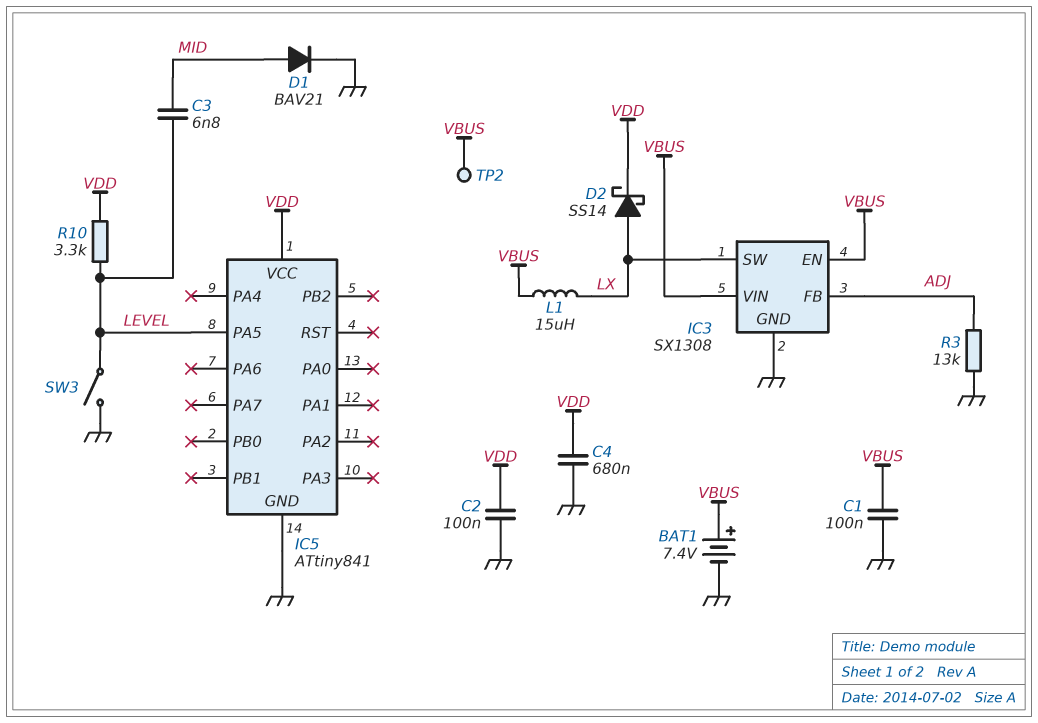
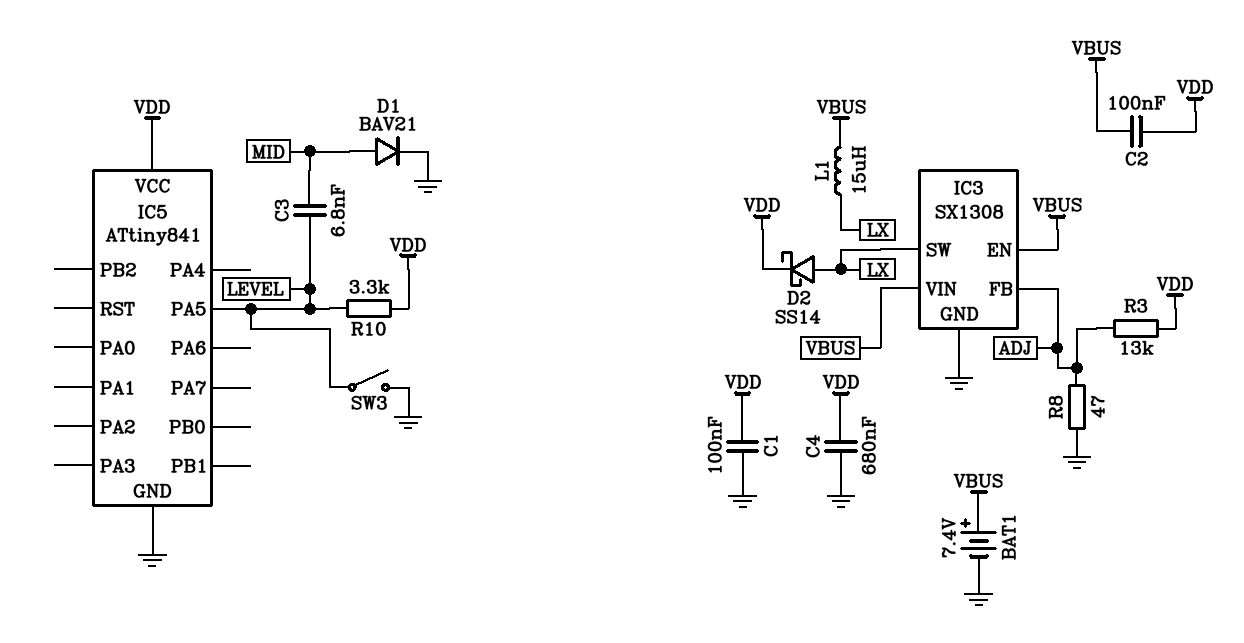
C1: 100nF (GND, VBUS) -> 100nF (GND, VDD)
C2: 100nF (GND, VDD) -> 100nF (VBUS, VDD)
R3: 13k (ADJ, GND) -> 13k (ADJ, VDD)
R8: none -> 47 (ADJ, GND)
TP2: test point (VBUS) -> none

